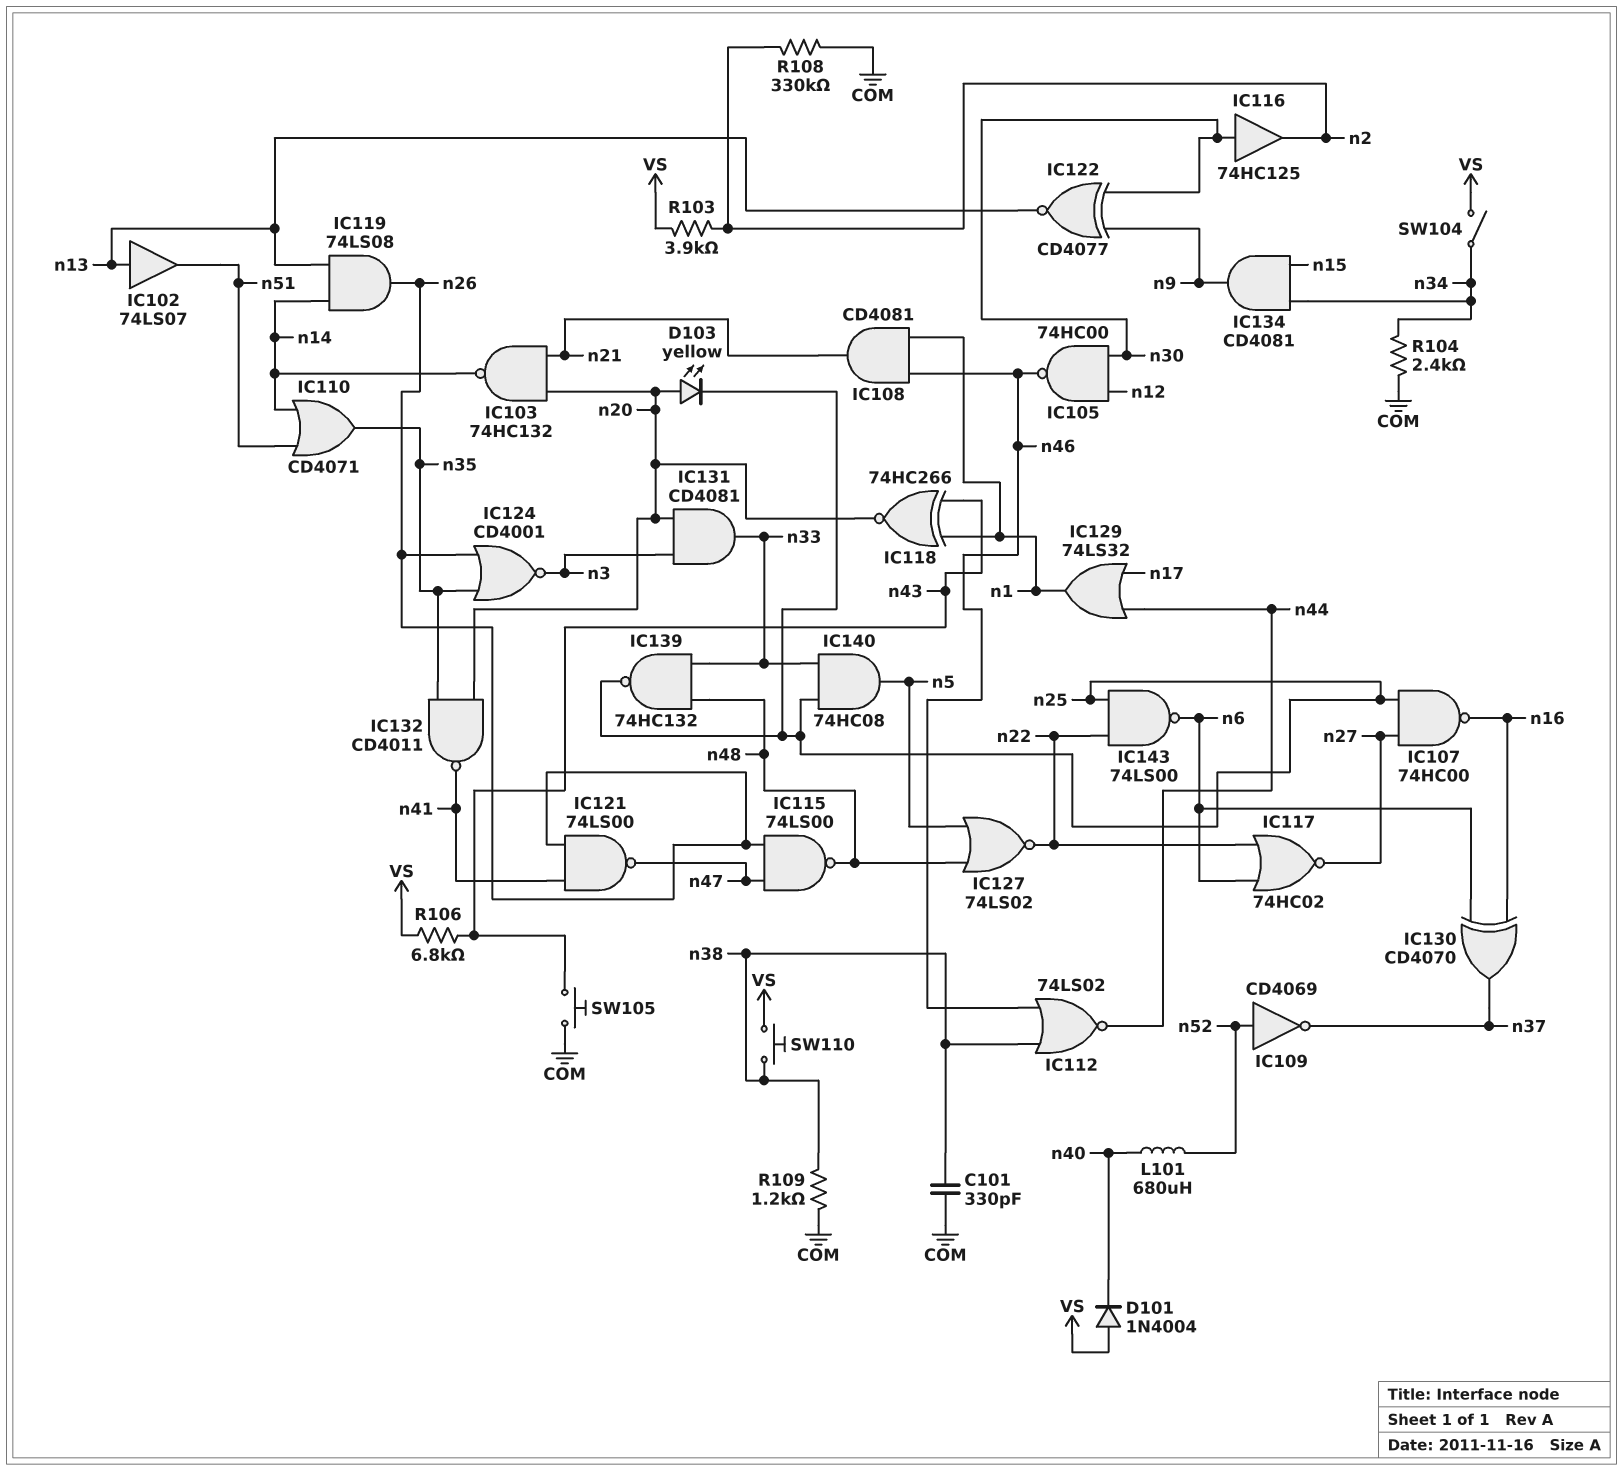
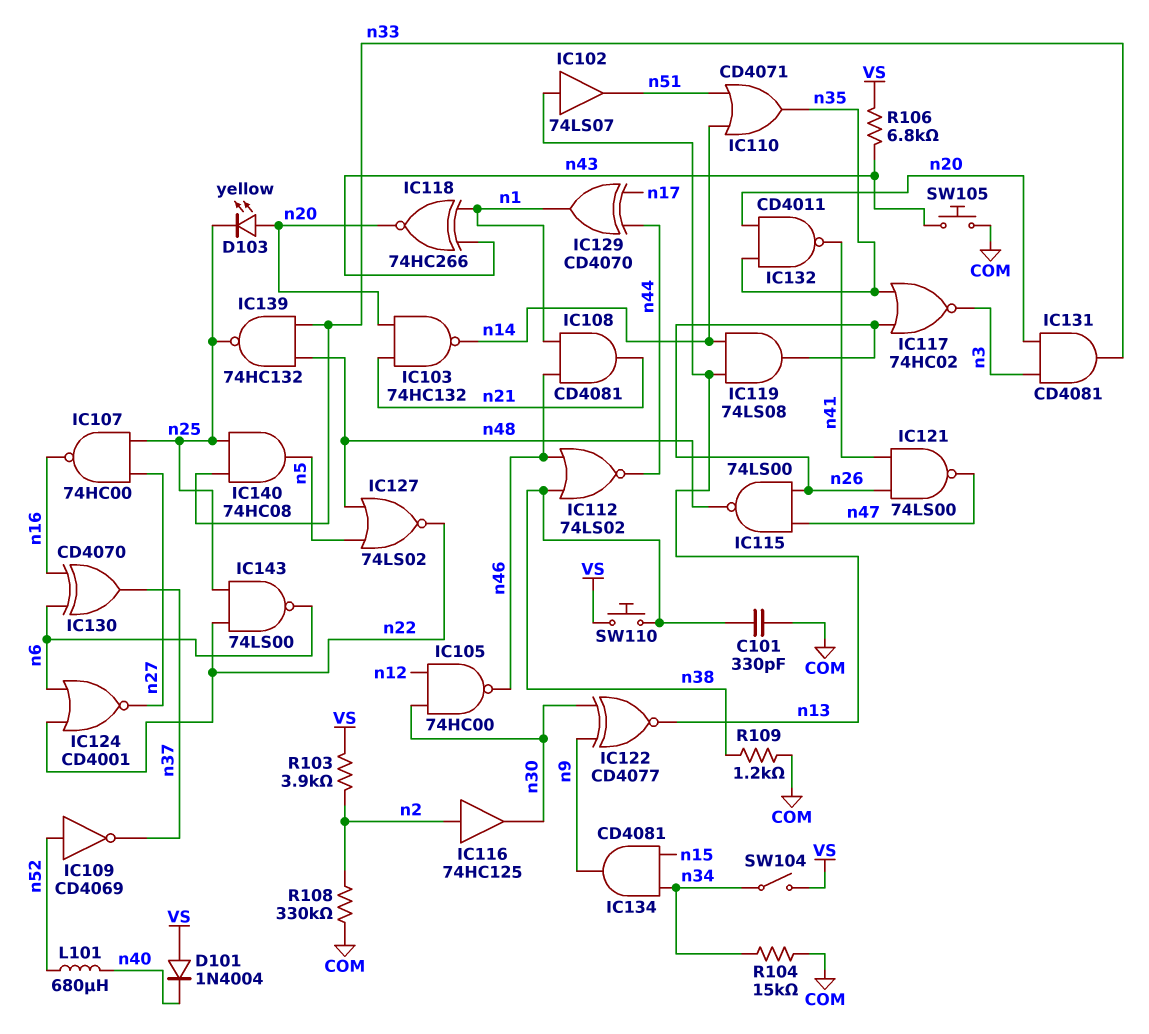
IC116: buffer 74HC125 (in n30, out n2) -> buffer 74HC125 (in n2, out n30)
IC117: NOR 74HC02 (in n6, in n22, out n27) -> NOR 74HC02 (in n26, in n35, out n3)
IC124: NOR CD4001 (in n26, in n35, out n3) -> NOR CD4001 (in n6, in n22, out n27)
IC129: OR 74LS32 (in n17, in n44, out n1) -> XOR CD4070 (in n17, in n44, out n1)
R104: 2.4k (COM, n34) -> 15k (COM, n34)

